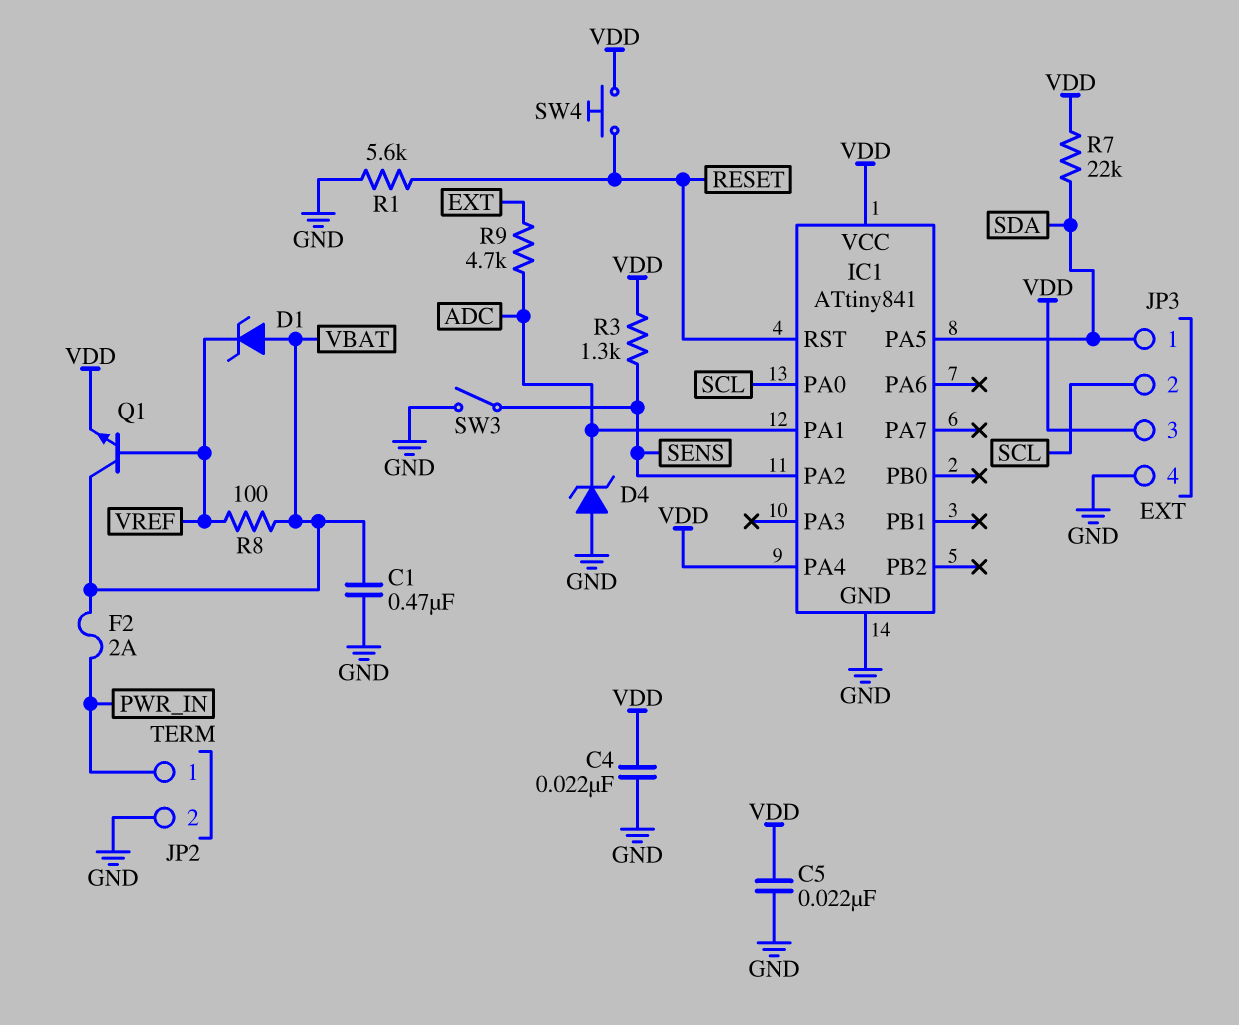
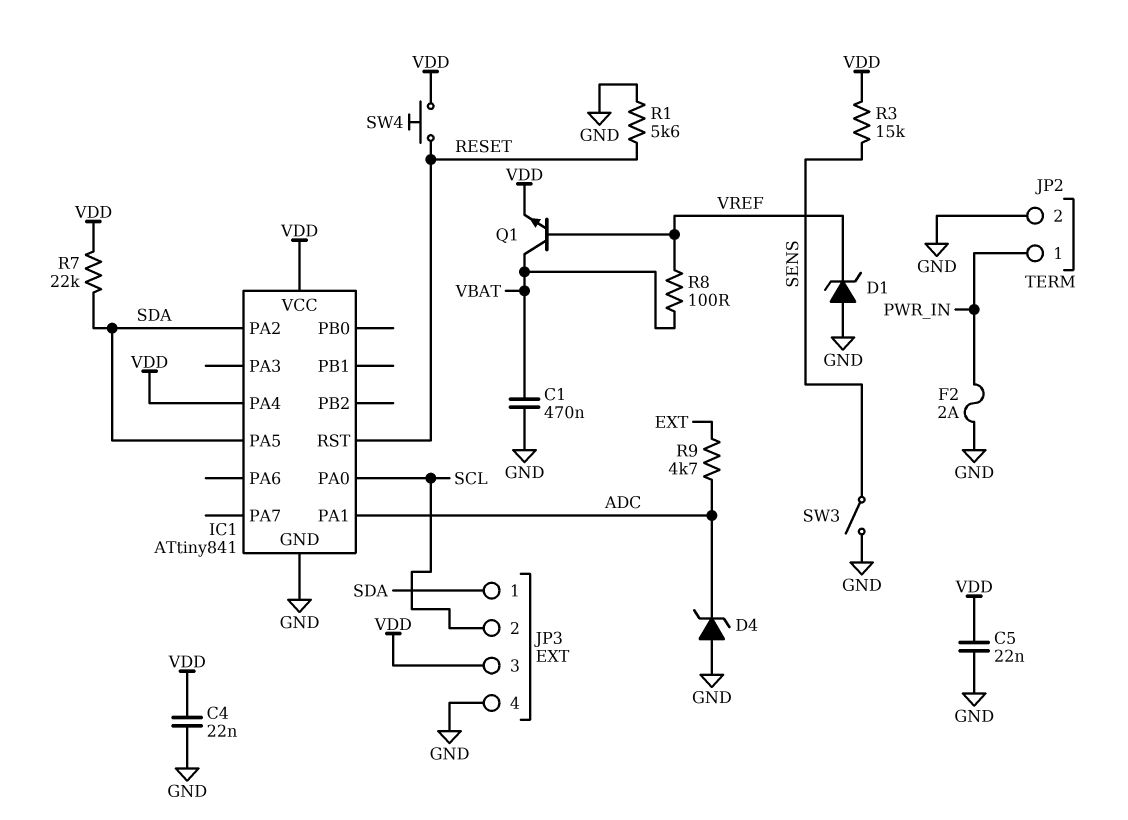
D1: zener (A VBAT, K VREF) -> zener (A GND, K VREF)
F2: 2A (PWR_IN, VBAT) -> 2A (GND, PWR_IN)
IC1 pin PA2: SENS -> SDA
R3: 1.3k (SENS, VDD) -> 15k (SENS, VDD)

